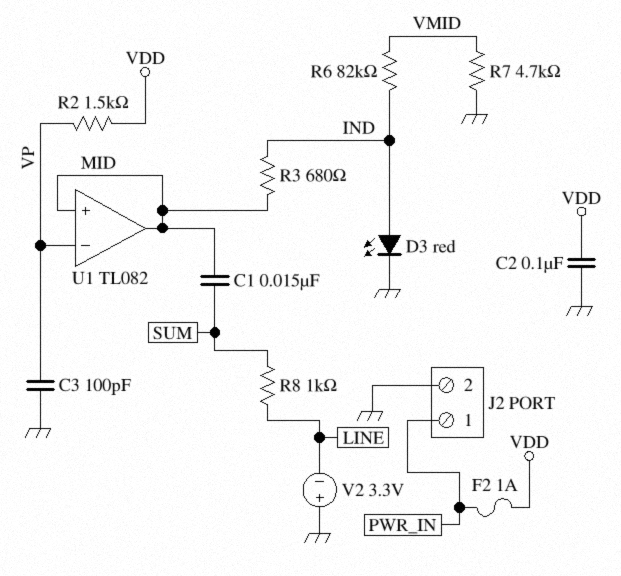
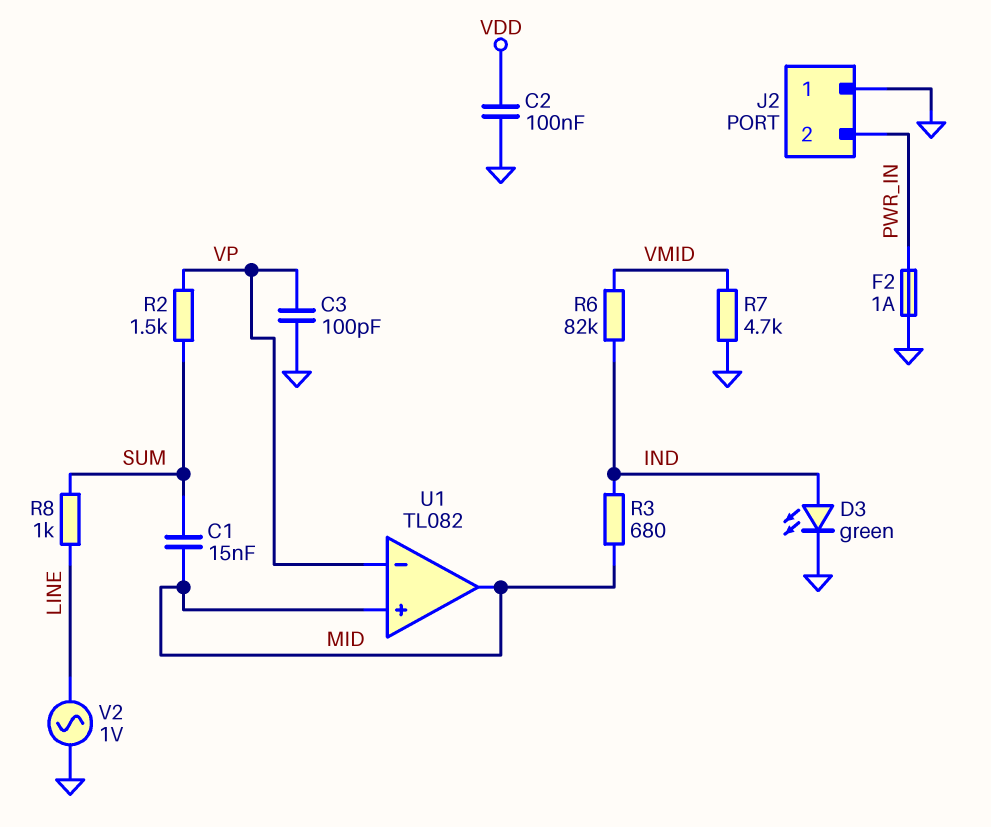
D3: LED red (A IND, K GND) -> LED green (A IND, K GND)
F2: 1A (PWR_IN, VDD) -> 1A (GND, PWR_IN)
J2 pin 1: PWR_IN -> GND
J2 pin 2: GND -> PWR_IN
R2: 1.5k (VDD, VP) -> 1.5k (SUM, VP)
V2: 3.3V (plus GND, minus LINE) -> AC 1V (GND, LINE)

